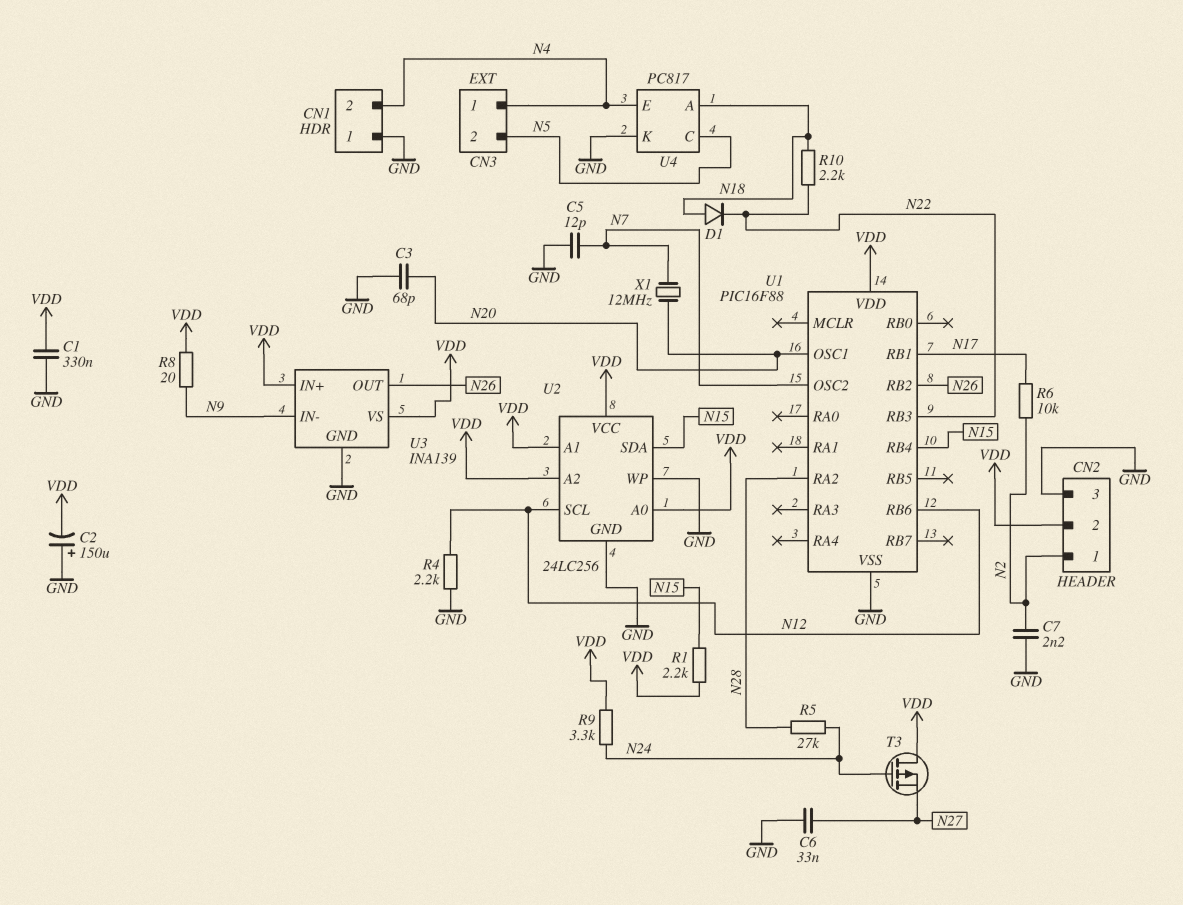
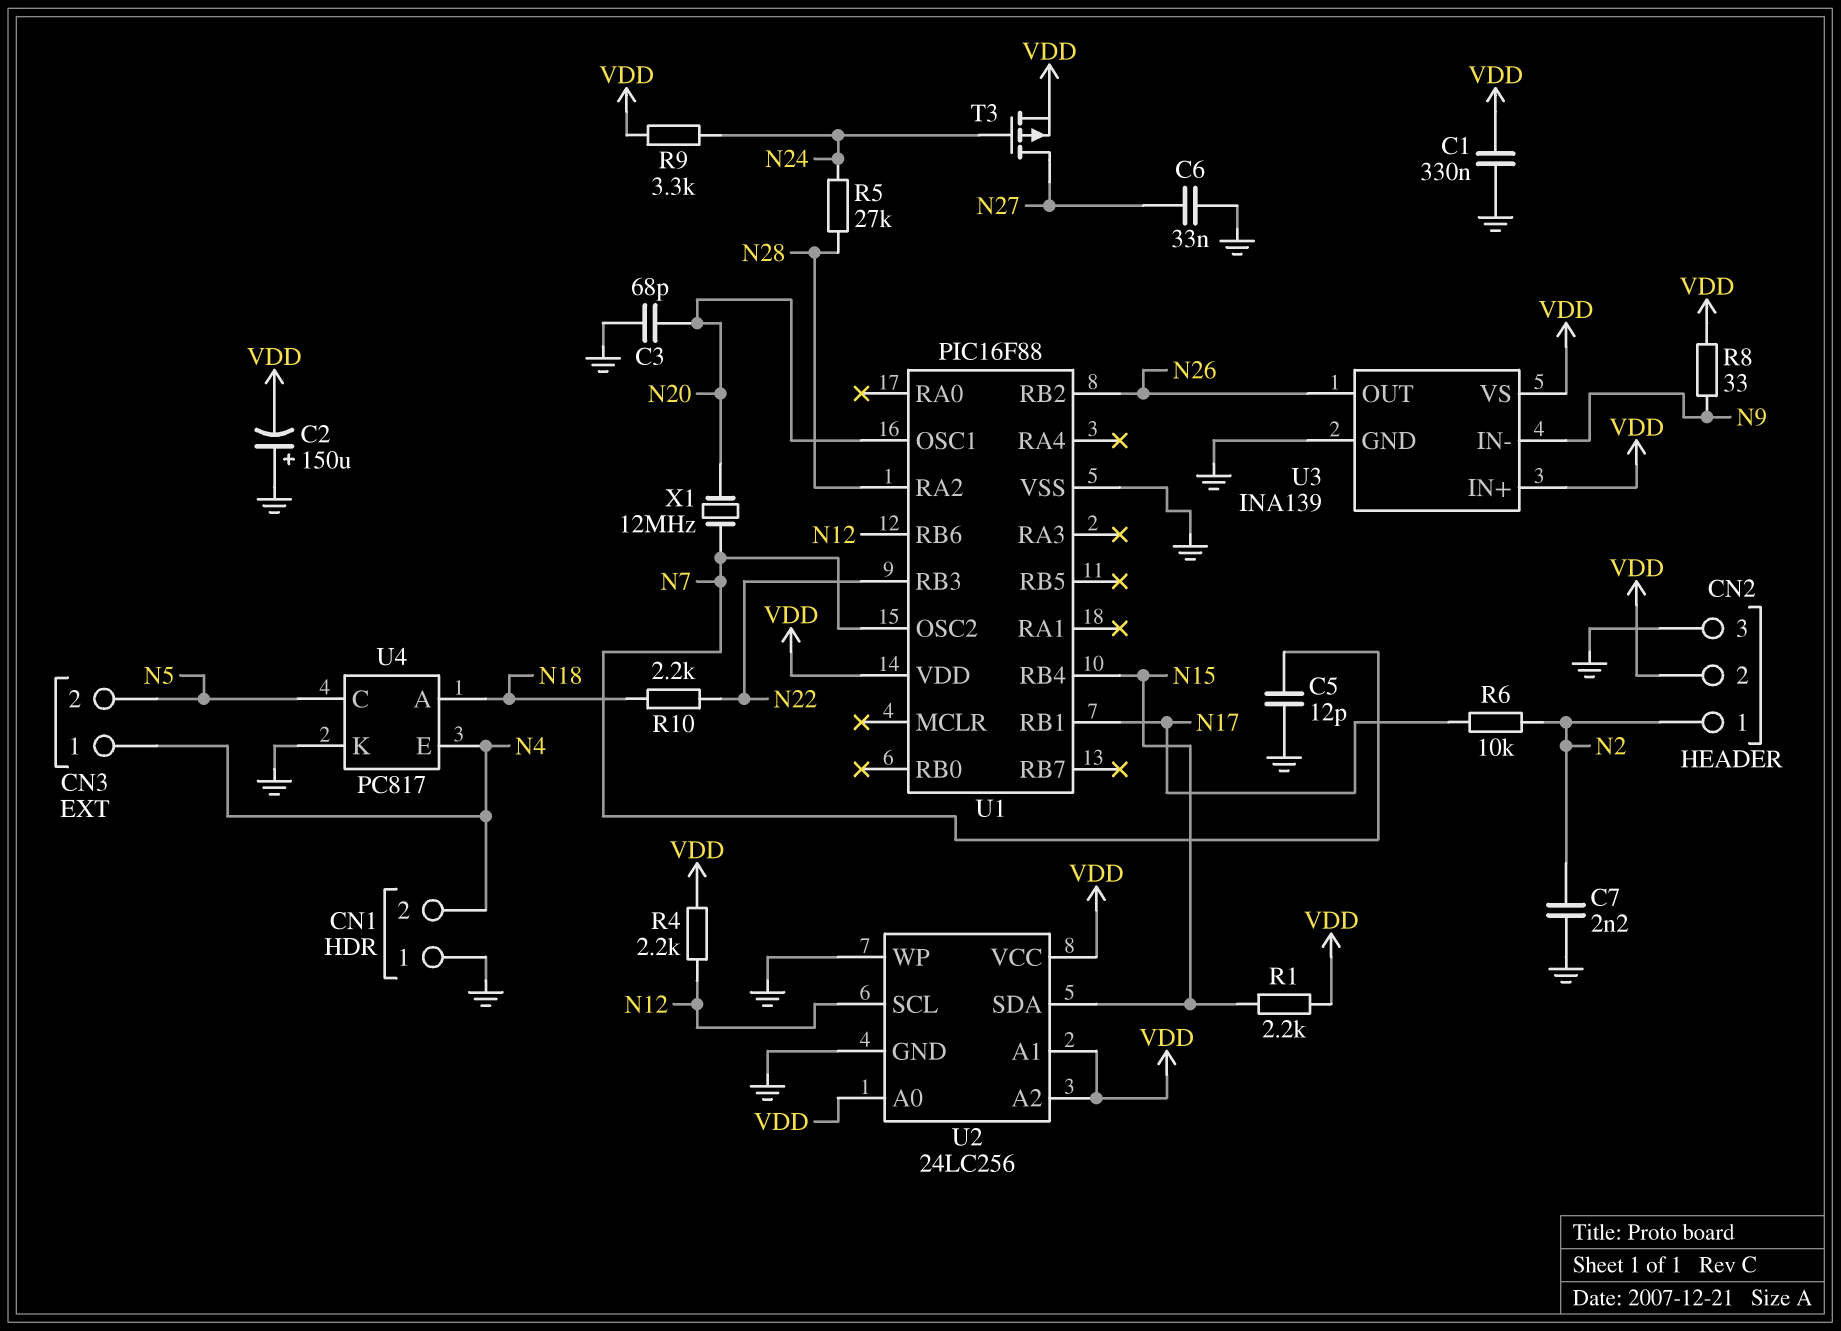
D1: diode (A N18, K N22) -> none
R4: 2.2k (GND, N12) -> 2.2k (N12, VDD)
R8: 20 (N9, VDD) -> 33 (N9, VDD)
T3: PMOS (G N24, D VDD, S N27) -> PMOS (G N24, D N27, S VDD)

